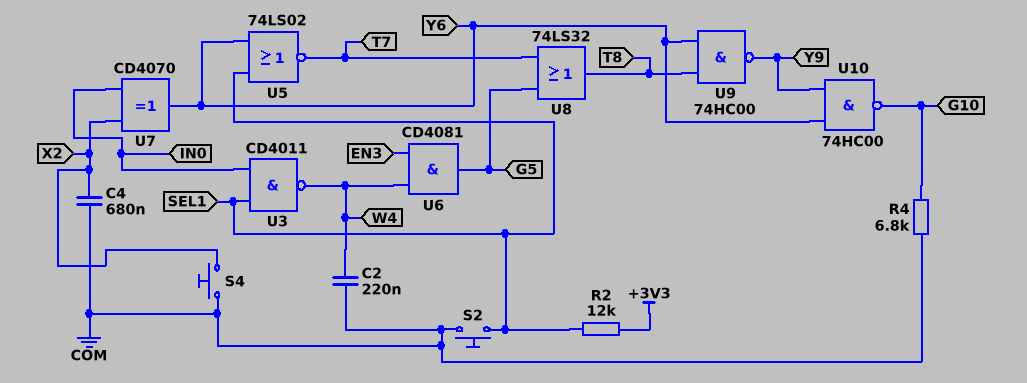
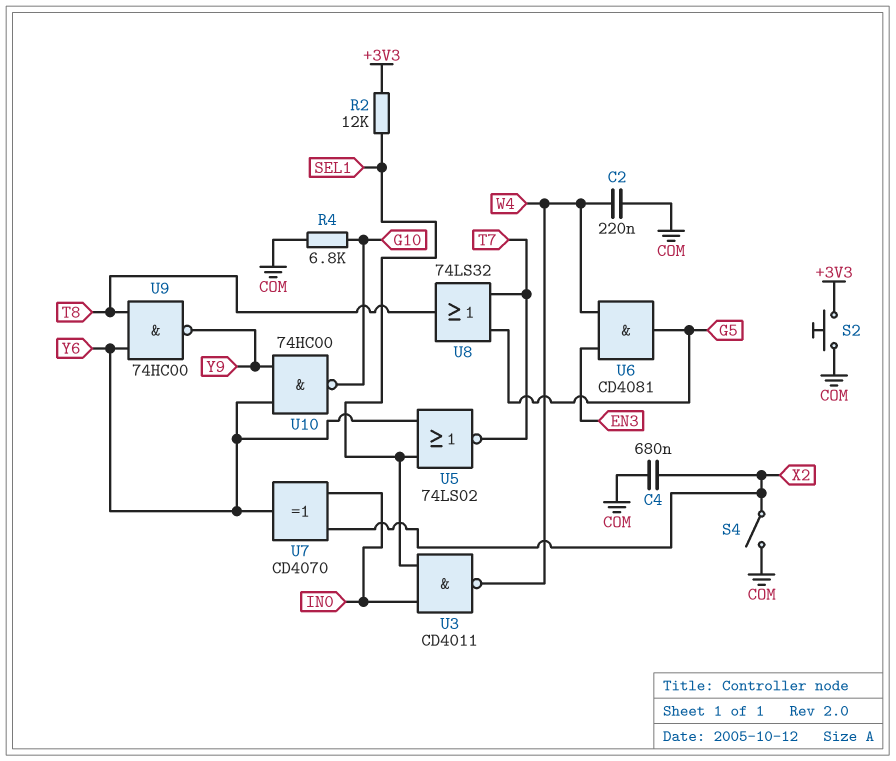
S2: button (COM, SEL1) -> button (+3V3, COM)
S4: button (COM, X2) -> switch (COM, X2)

